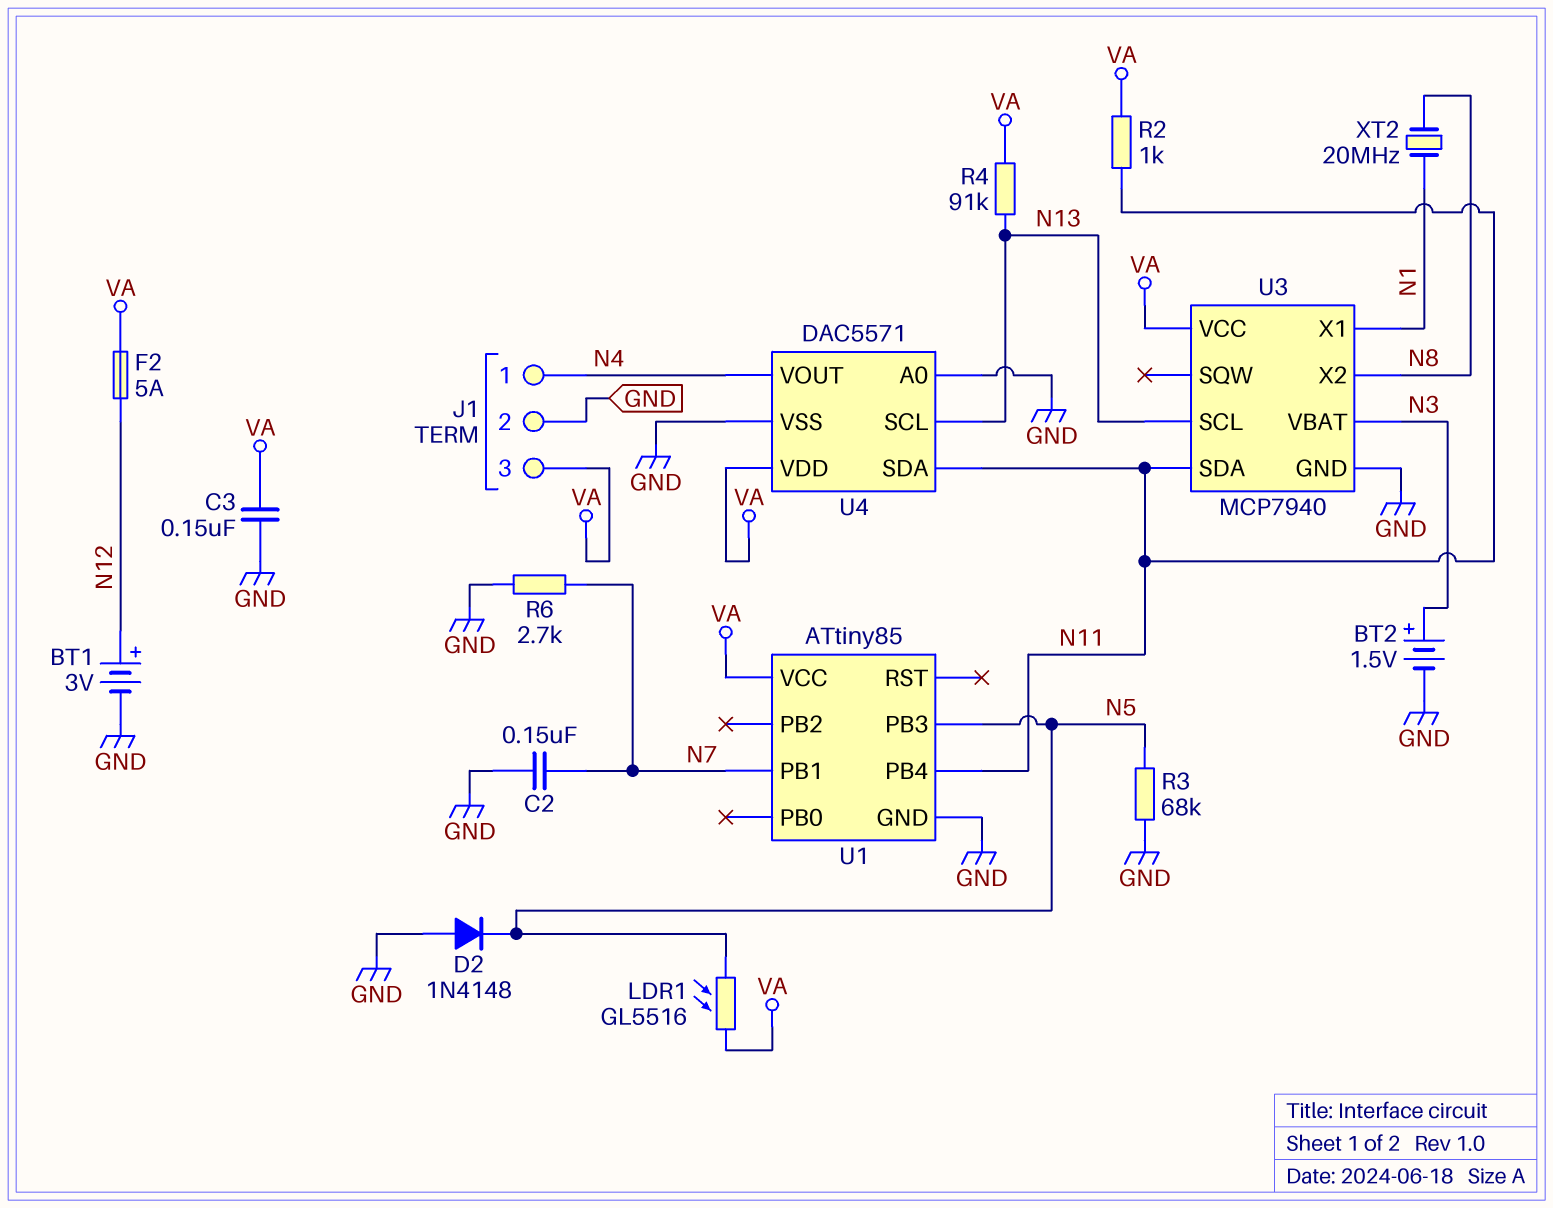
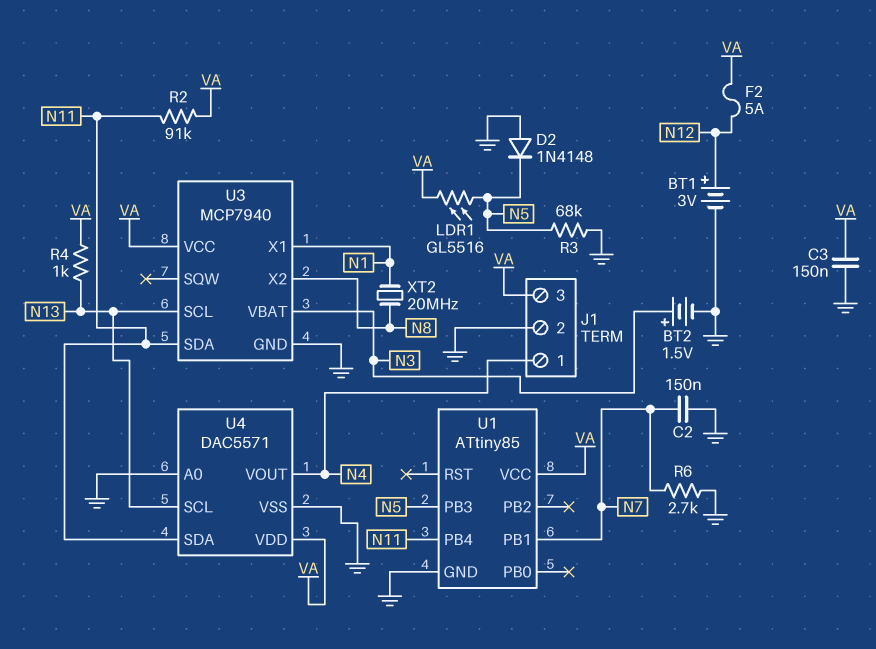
R2: 1k (N11, VA) -> 91k (N11, VA)
R4: 91k (N13, VA) -> 1k (N13, VA)

